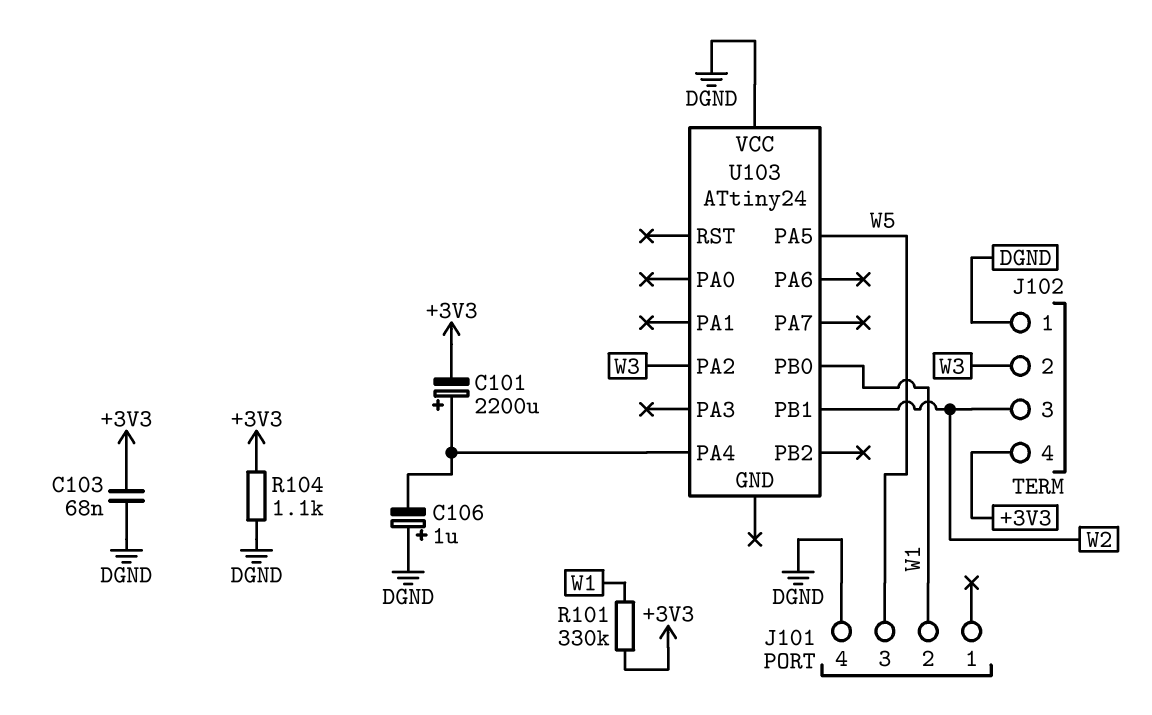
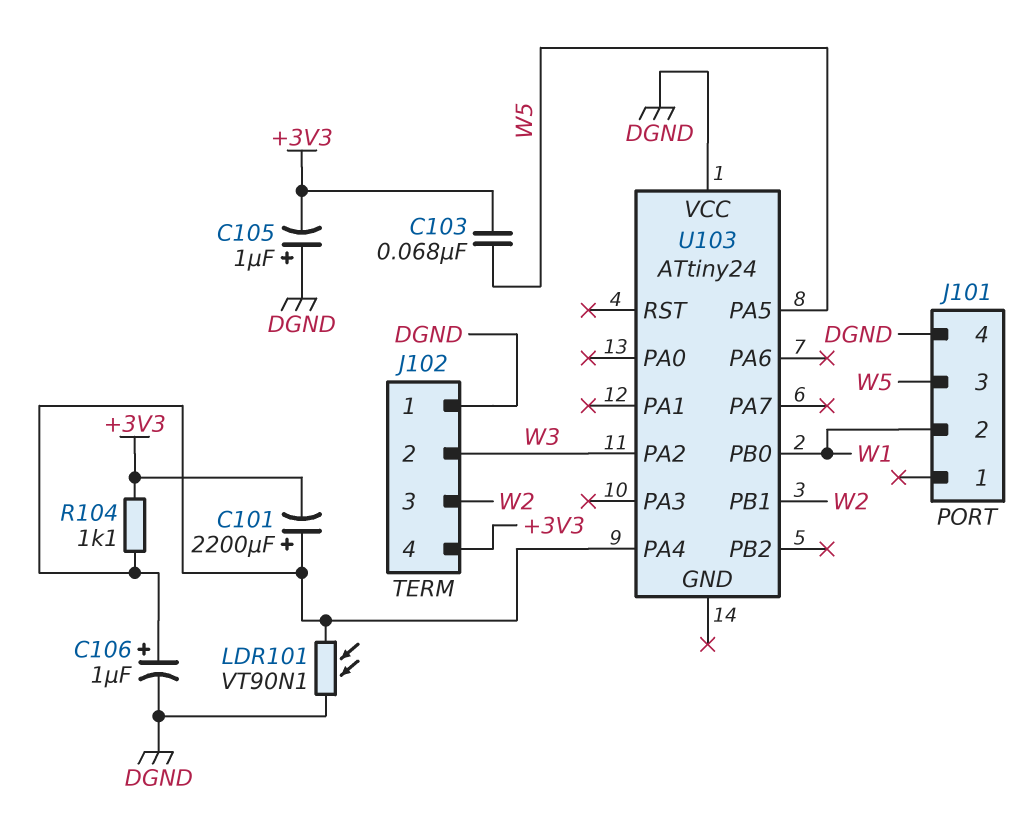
C103: 68nF (+3V3, DGND) -> 68nF (+3V3, W5)
C105: none -> 1uF (plus DGND, minus +3V3)
C106: 1uF (plus DGND, minus U103/PA4) -> 1uF (plus U103/PA4, minus DGND)
LDR101: none -> VT90N1 (DGND, U103/PA4)
R101: 330k (+3V3, W1) -> none
R104: 1.1k (+3V3, DGND) -> 1.1k (+3V3, U103/PA4)

